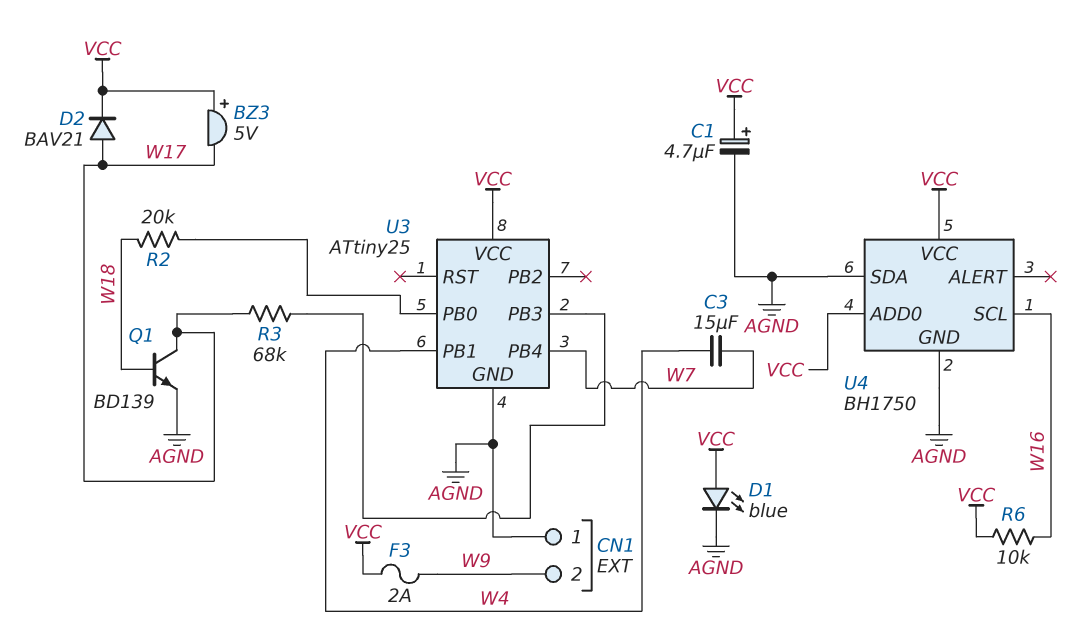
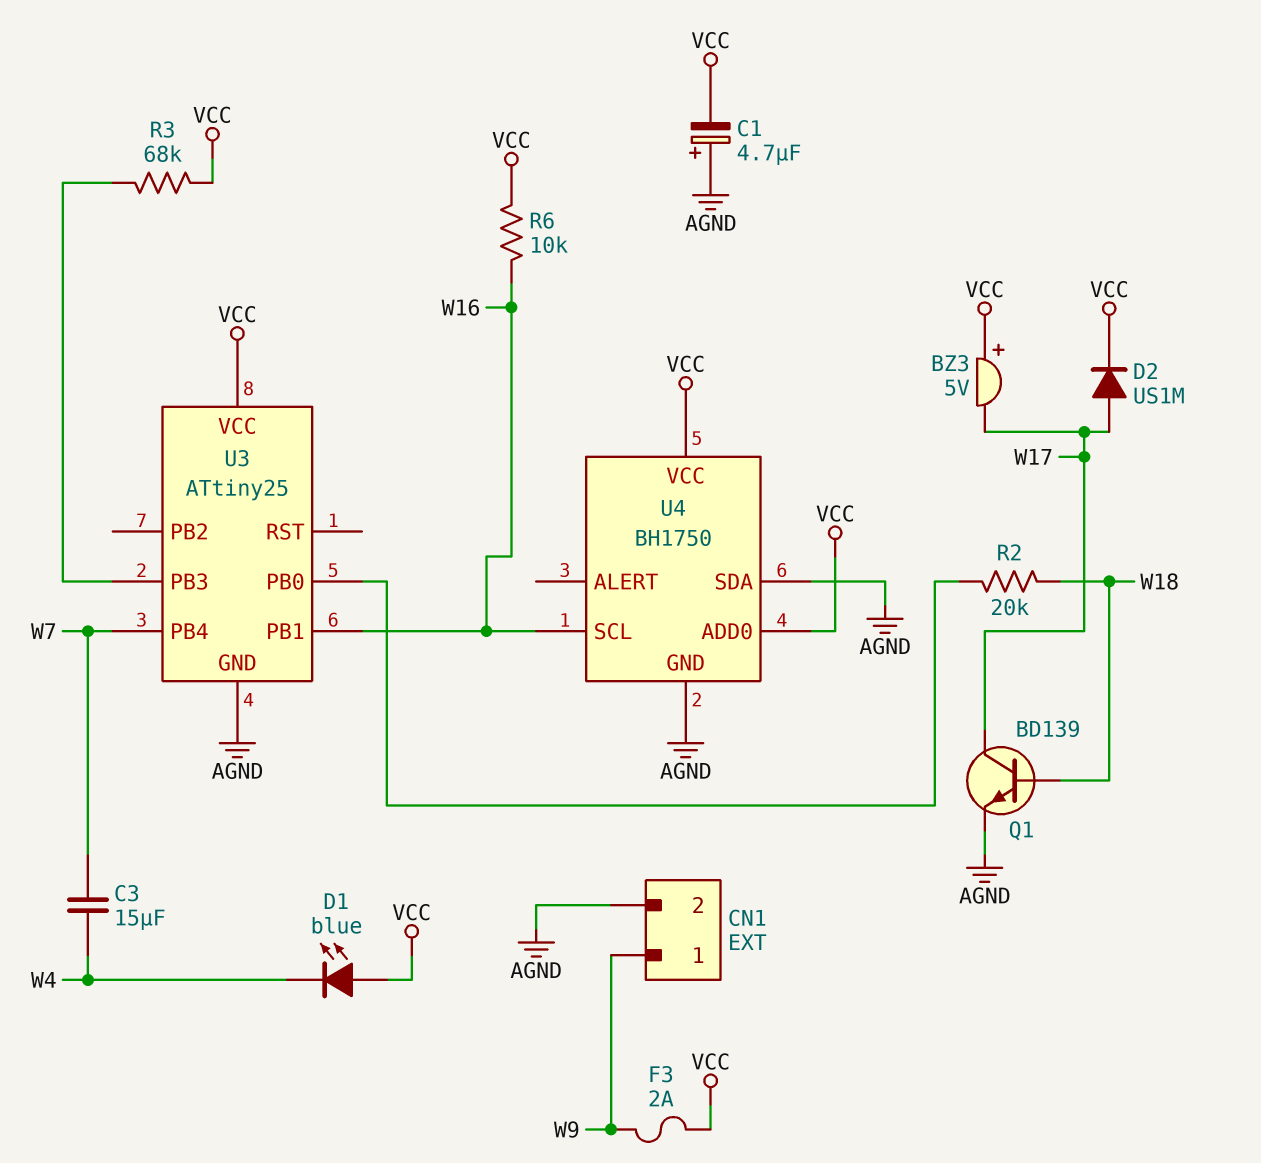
C1: 4.7uF (plus VCC, minus AGND) -> 4.7uF (plus AGND, minus VCC)
CN1 pin 1: AGND -> W9
CN1 pin 2: W9 -> AGND
D1: LED blue (A VCC, K AGND) -> LED blue (A VCC, K W4)
D2: diode BAV21 (A W17, K VCC) -> diode US1M (A W17, K VCC)
R3: 68k (U3/PB3, W17) -> 68k (U3/PB3, VCC)
U3 pin PB1: W4 -> W16

